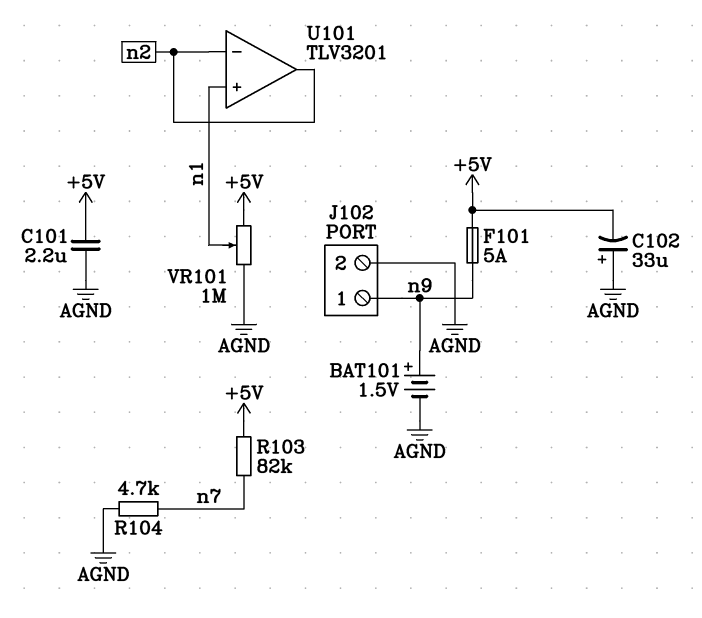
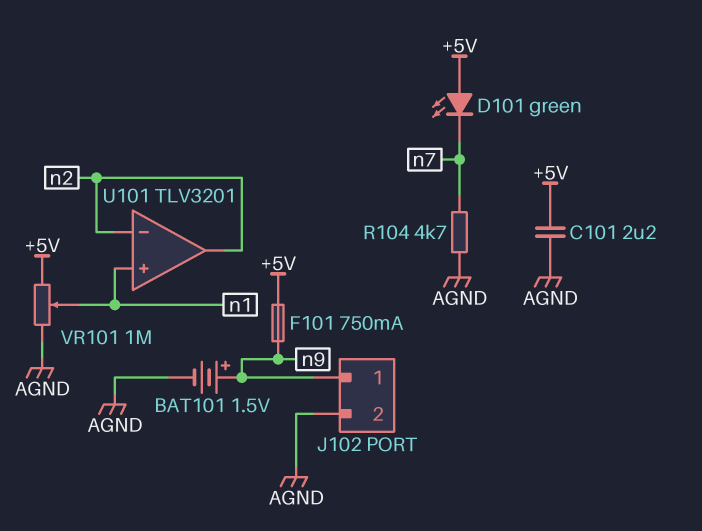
C102: 33uF (plus AGND, minus +5V) -> none
D101: none -> LED green (A +5V, K n7)
F101: 5A (+5V, n9) -> 750mA (+5V, n9)
R103: 82k (+5V, n7) -> none

